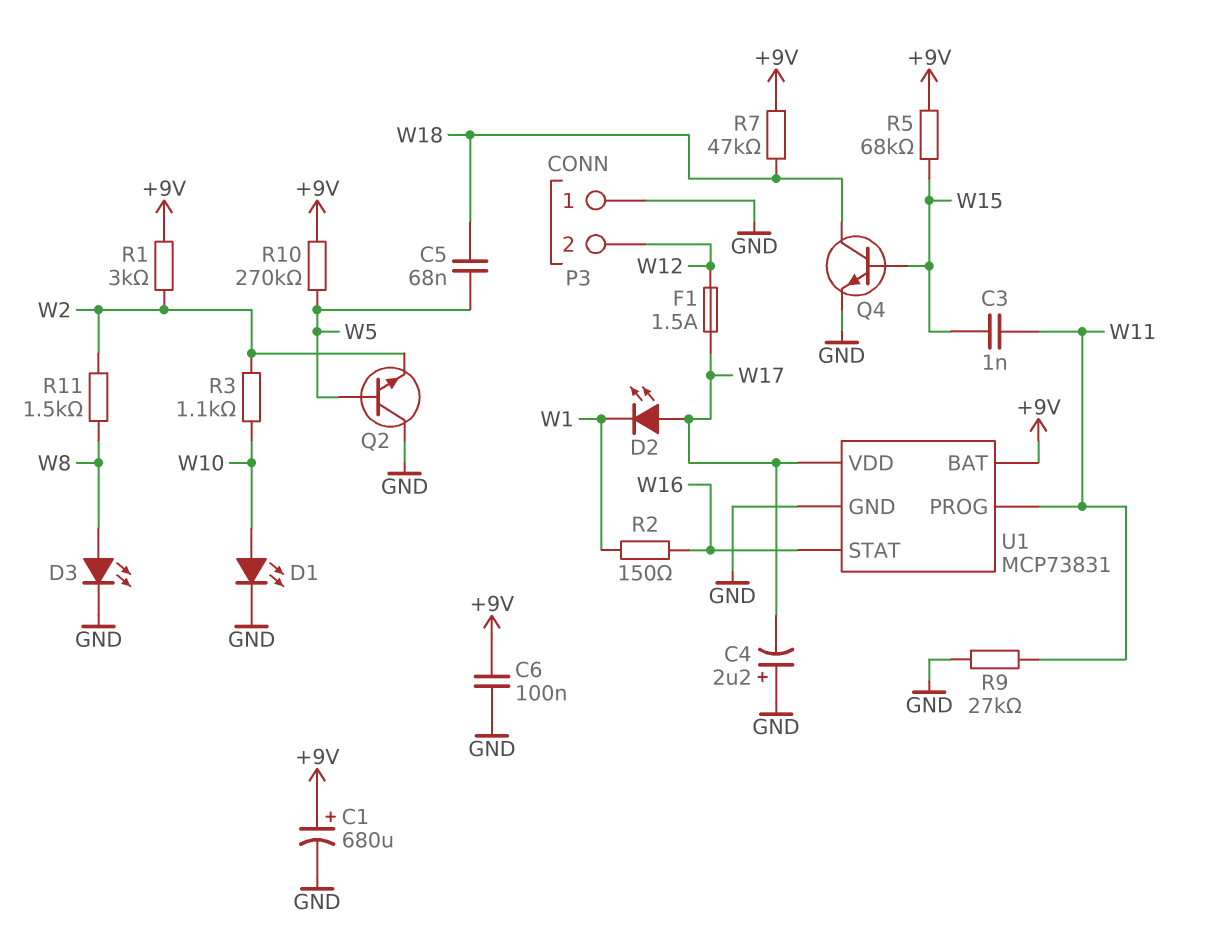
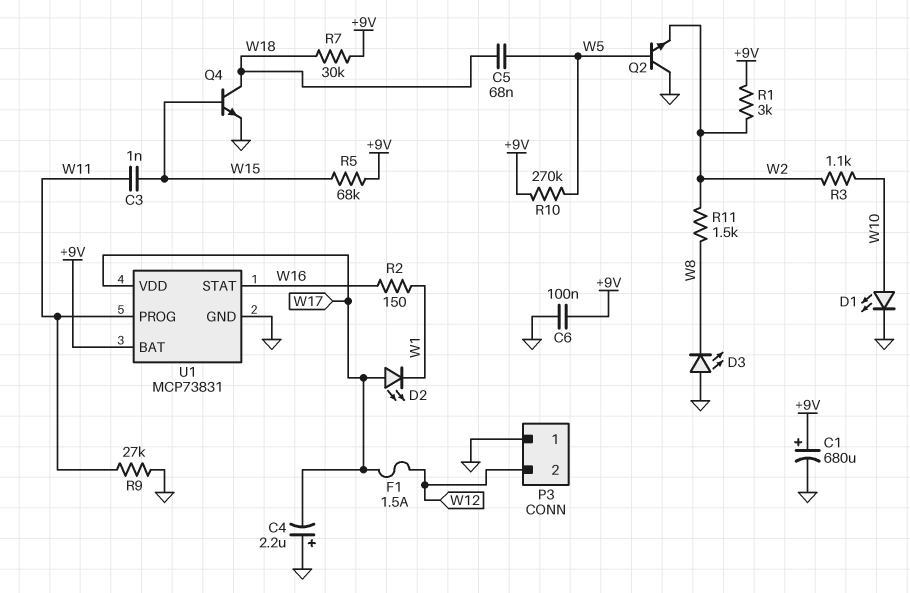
D3: LED (A W8, K GND) -> LED (A GND, K W8)
R7: 47k (+9V, W18) -> 30k (+9V, W18)

